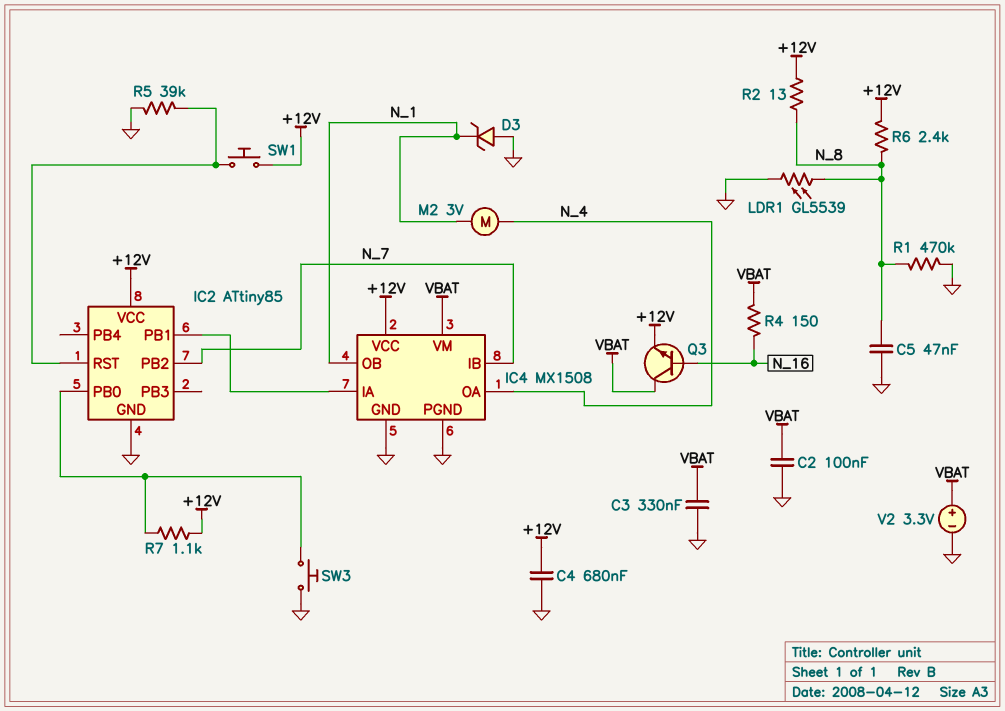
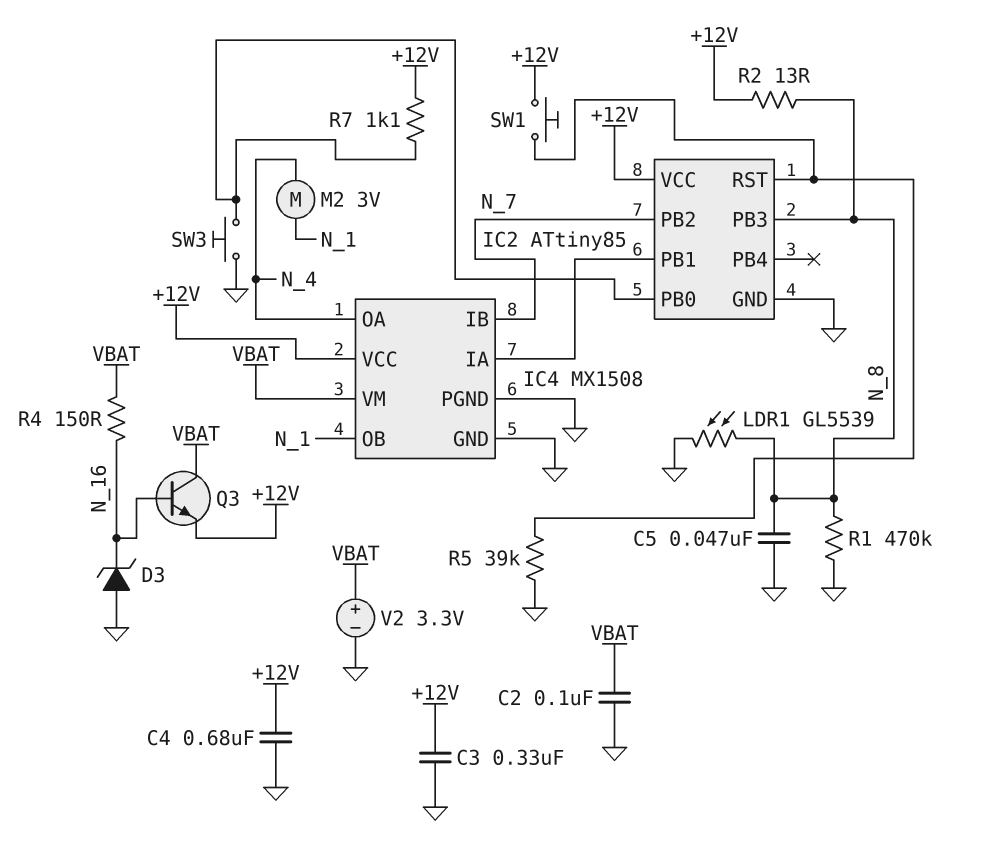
C3: 330nF (GND, VBAT) -> 330nF (+12V, GND)
D3: zener (A GND, K N_1) -> zener (A GND, K N_16)
IC2 pin PB3: none -> N_8
R6: 2.4k (+12V, N_8) -> none

